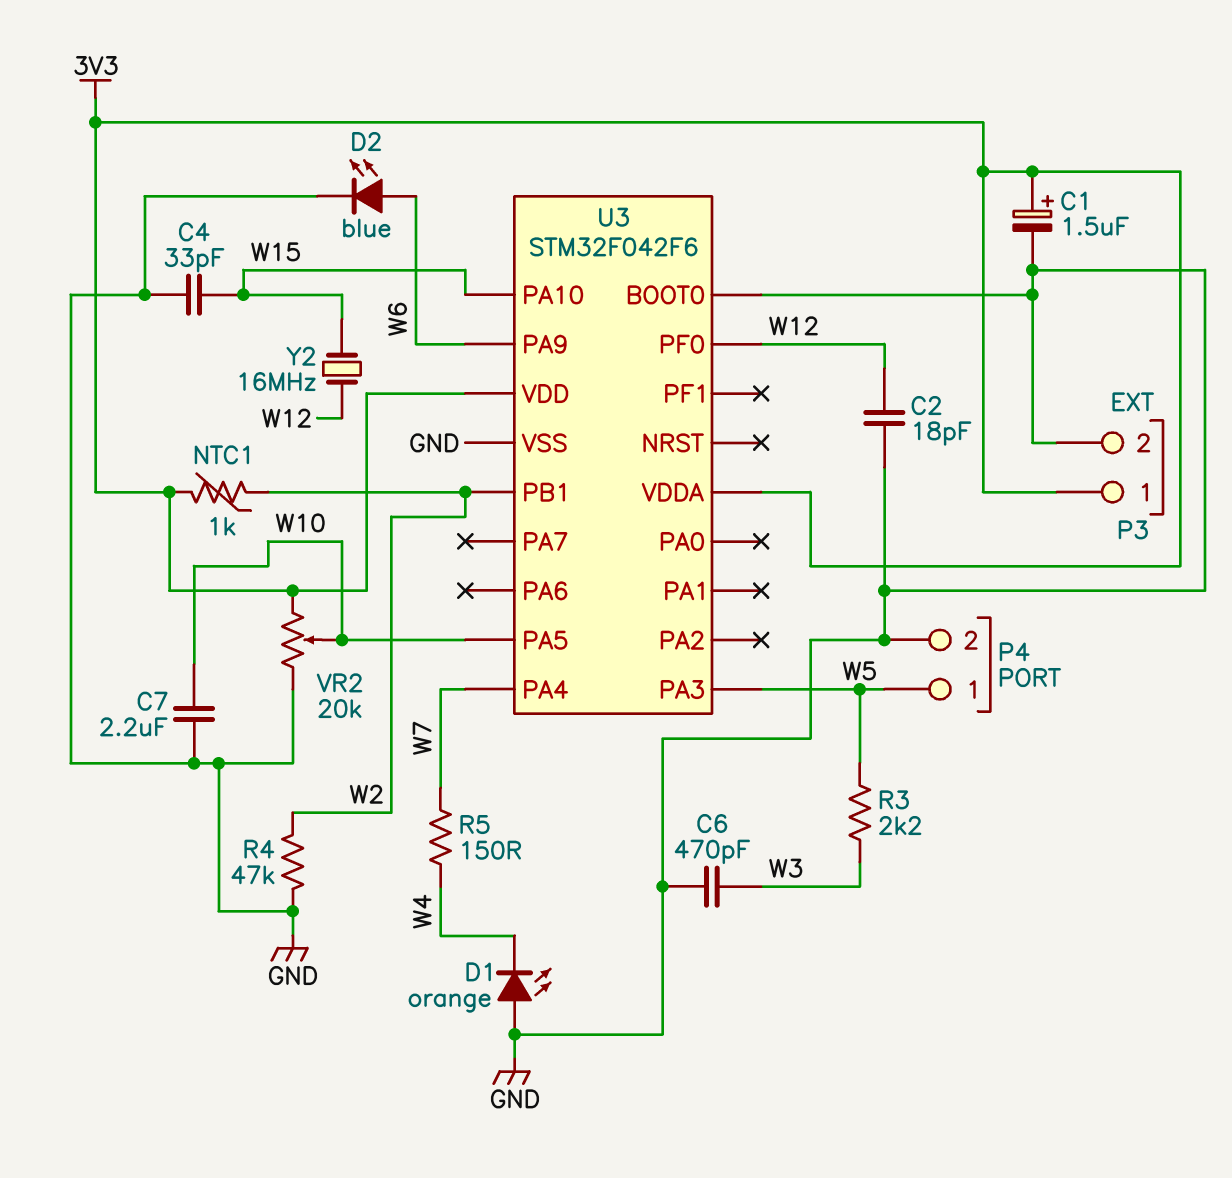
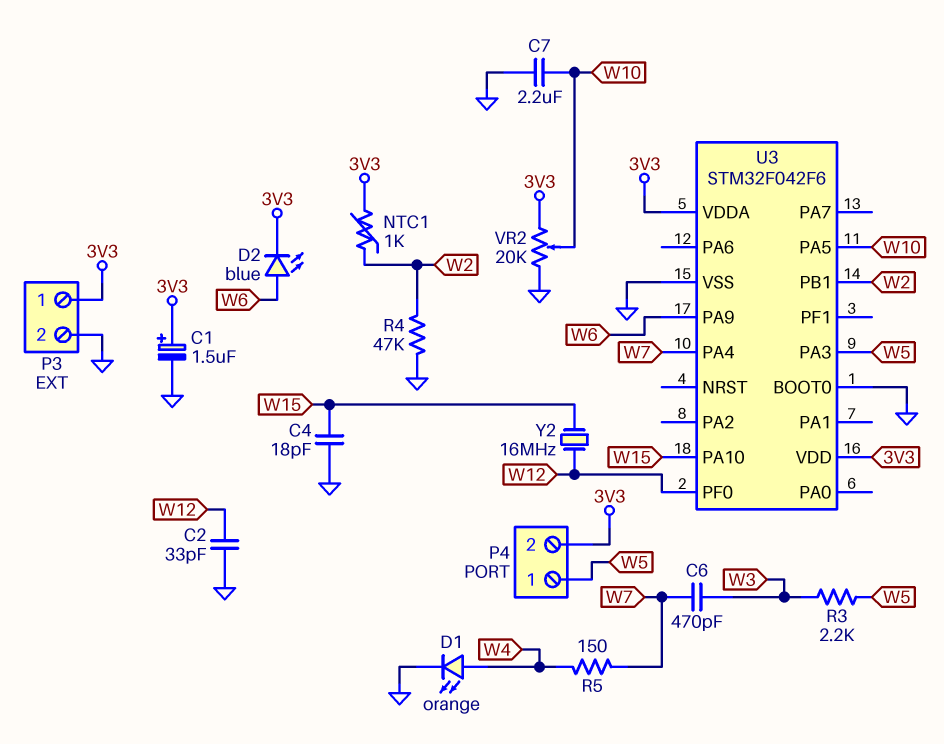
C2: 18pF (GND, W12) -> 33pF (GND, W12)
C4: 33pF (GND, W15) -> 18pF (GND, W15)
C6: 470pF (GND, W3) -> 470pF (W3, W7)
D1: LED orange (A GND, K W4) -> LED orange (A W4, K GND)
D2: LED blue (A W6, K GND) -> LED blue (A W6, K 3V3)
P4 pin 2: GND -> 3V3

